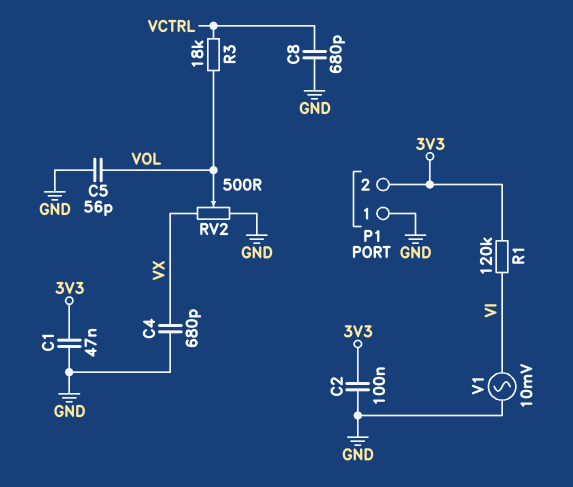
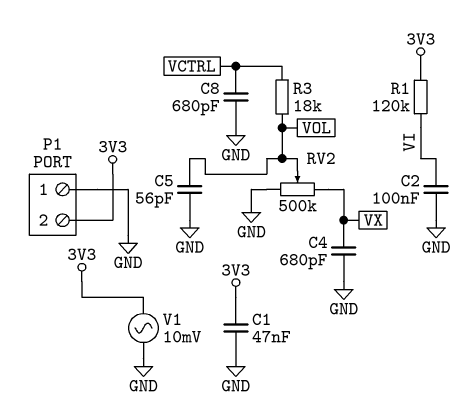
C2: 100nF (3V3, GND) -> 100nF (GND, VI)
RV2: 500 (GND, VX, wiper VOL) -> 500k (GND, VX, wiper VOL)
V1: AC 10mV (GND, VI) -> AC 10mV (3V3, GND)

